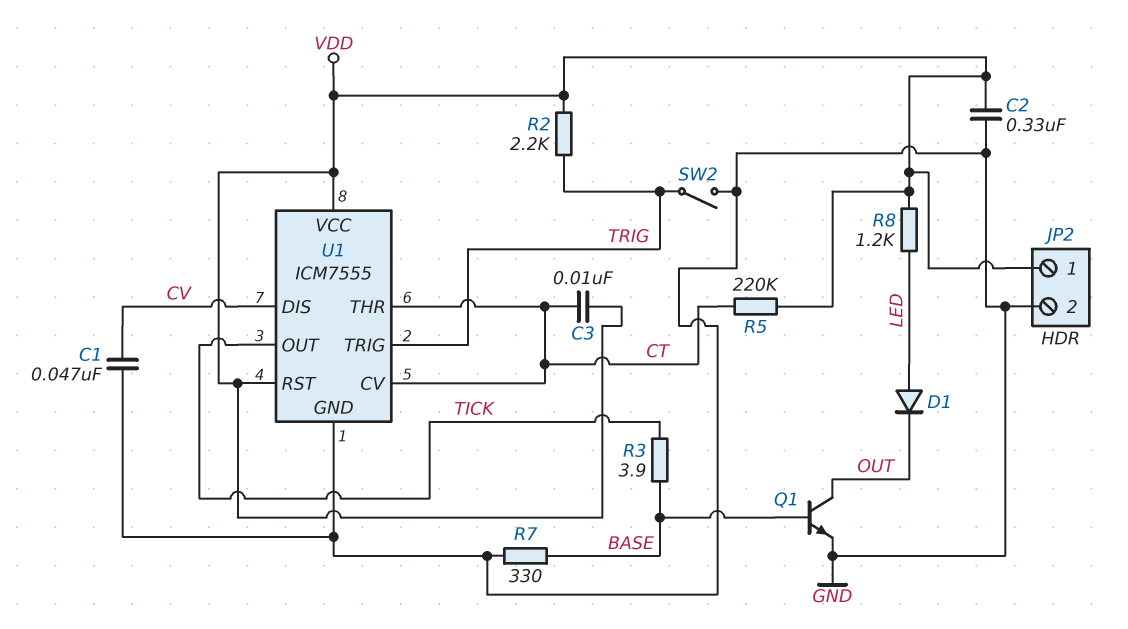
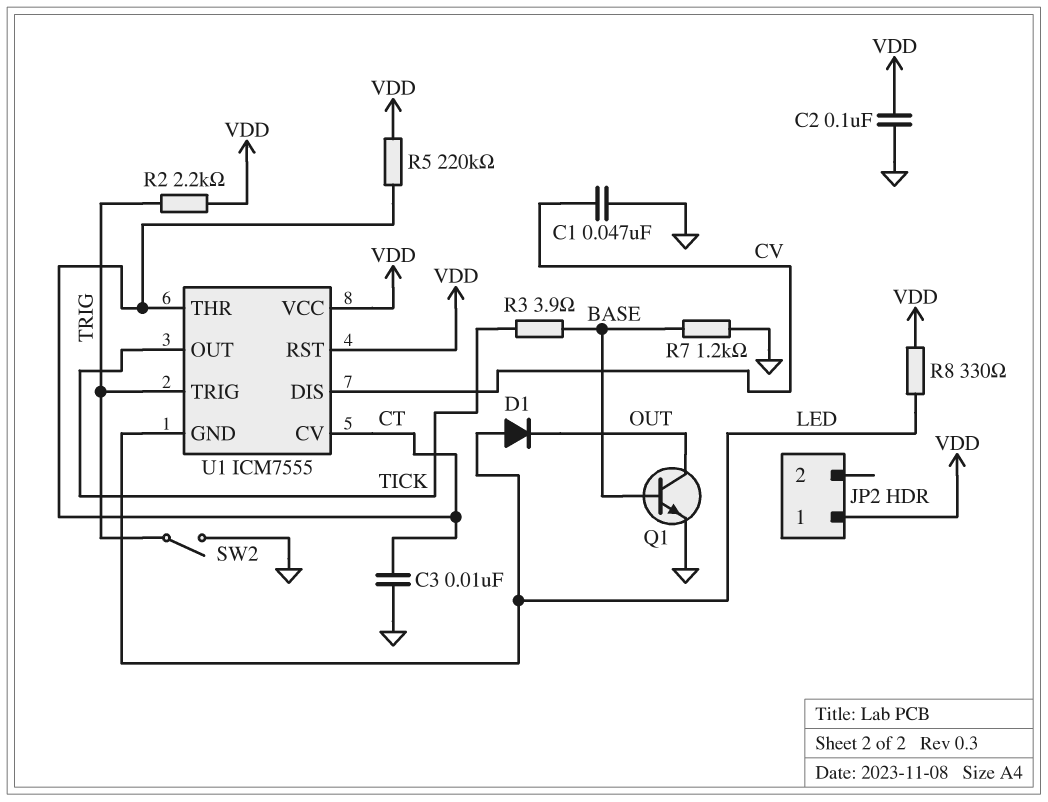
C2: 330nF (GND, VDD) -> 100nF (GND, VDD)
C3: 10nF (CT, VDD) -> 10nF (CT, GND)
JP2 pin 2: GND -> none
R7: 330 (BASE, GND) -> 1.2k (BASE, GND)
R8: 1.2k (LED, VDD) -> 330 (LED, VDD)
U1 pin GND: GND -> LED

